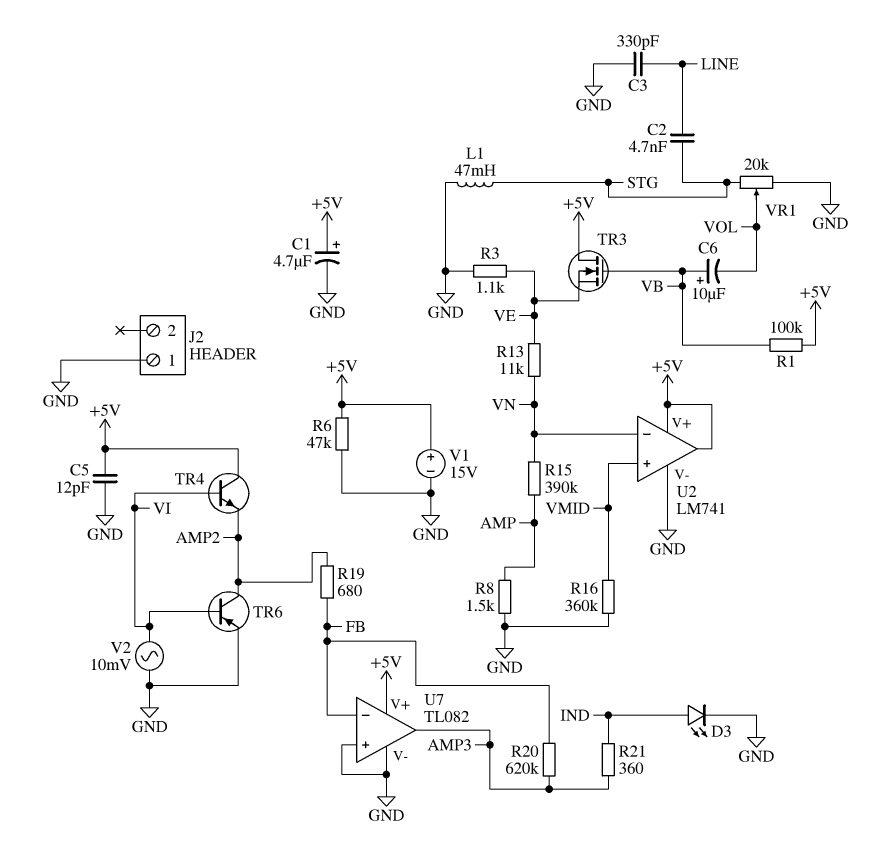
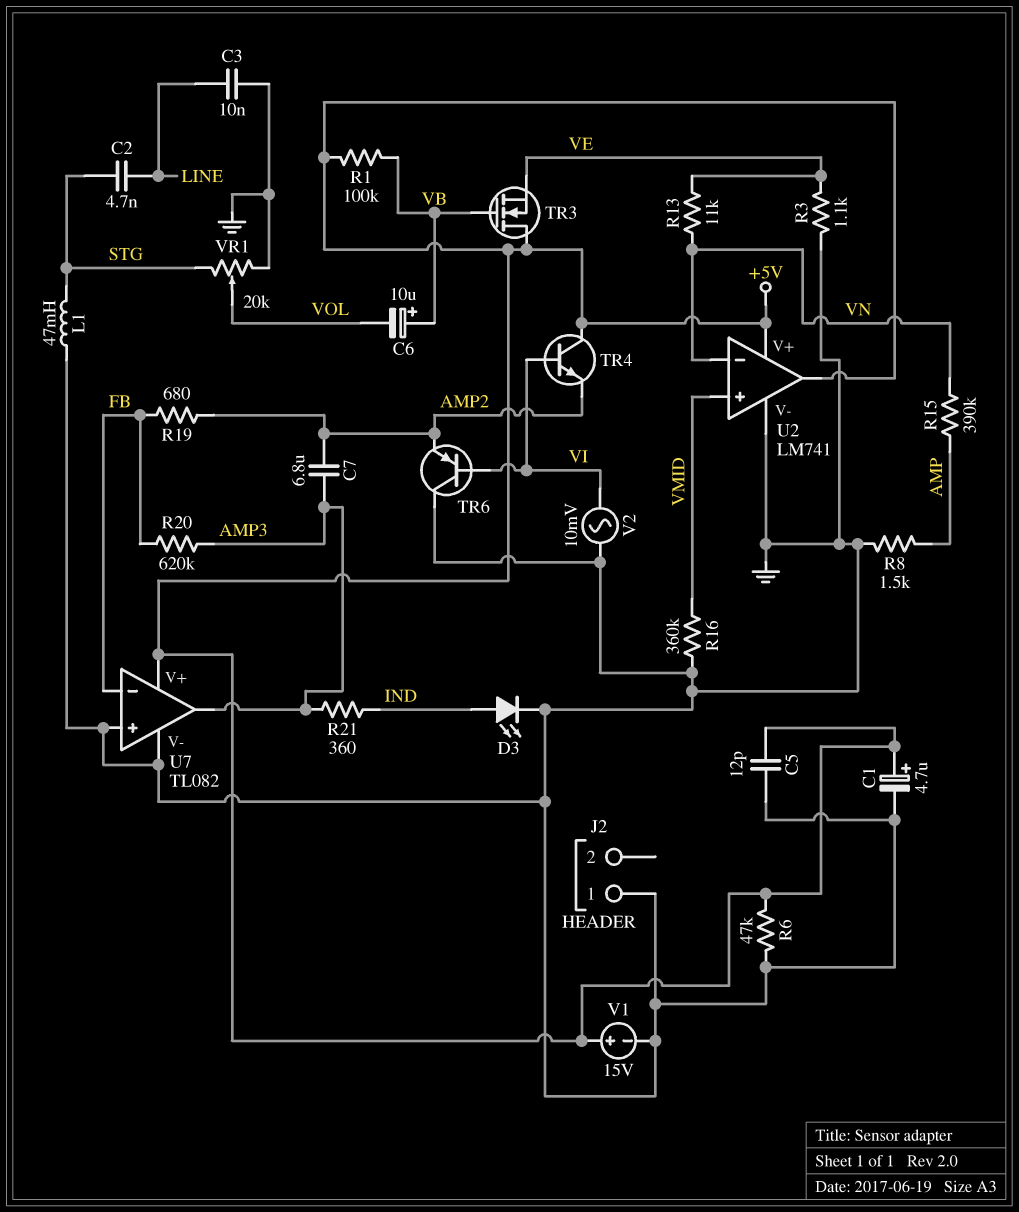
C3: 330pF (GND, LINE) -> 10nF (GND, LINE)
C7: none -> 6.8uF (AMP2, AMP3)
TR6: PNP (B VI, C AMP2, E GND) -> PNP (B VI, C GND, E AMP2)

